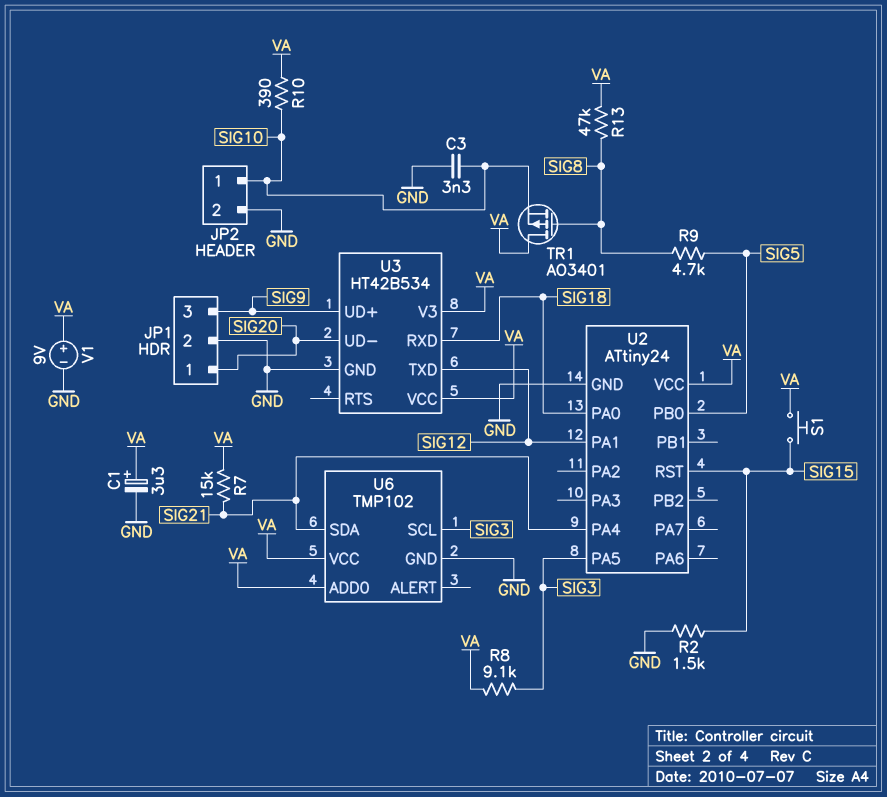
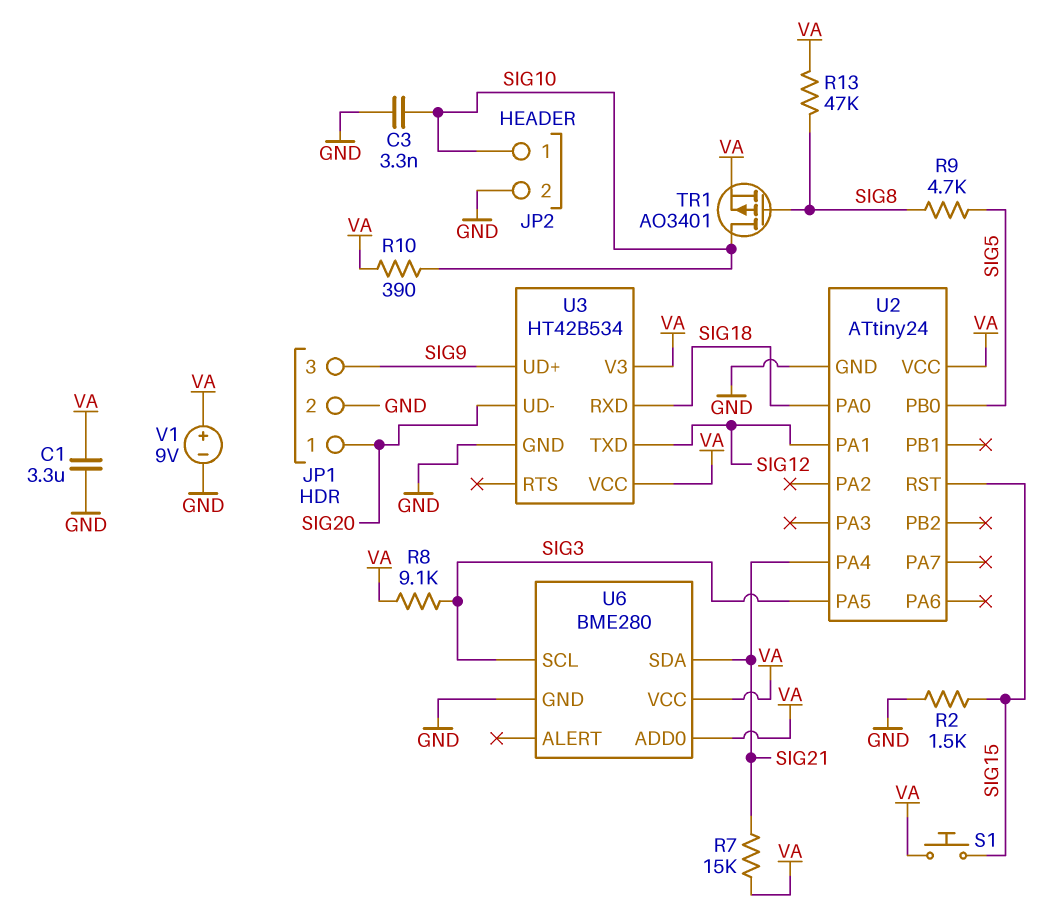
C1: 3.3uF (plus VA, minus GND) -> 3.3uF (GND, VA)
TR1: PMOS AO3401 (G SIG8, D VA, S SIG10) -> PMOS AO3401 (G SIG8, D SIG10, S VA)
U6: TMP102 -> BME280

